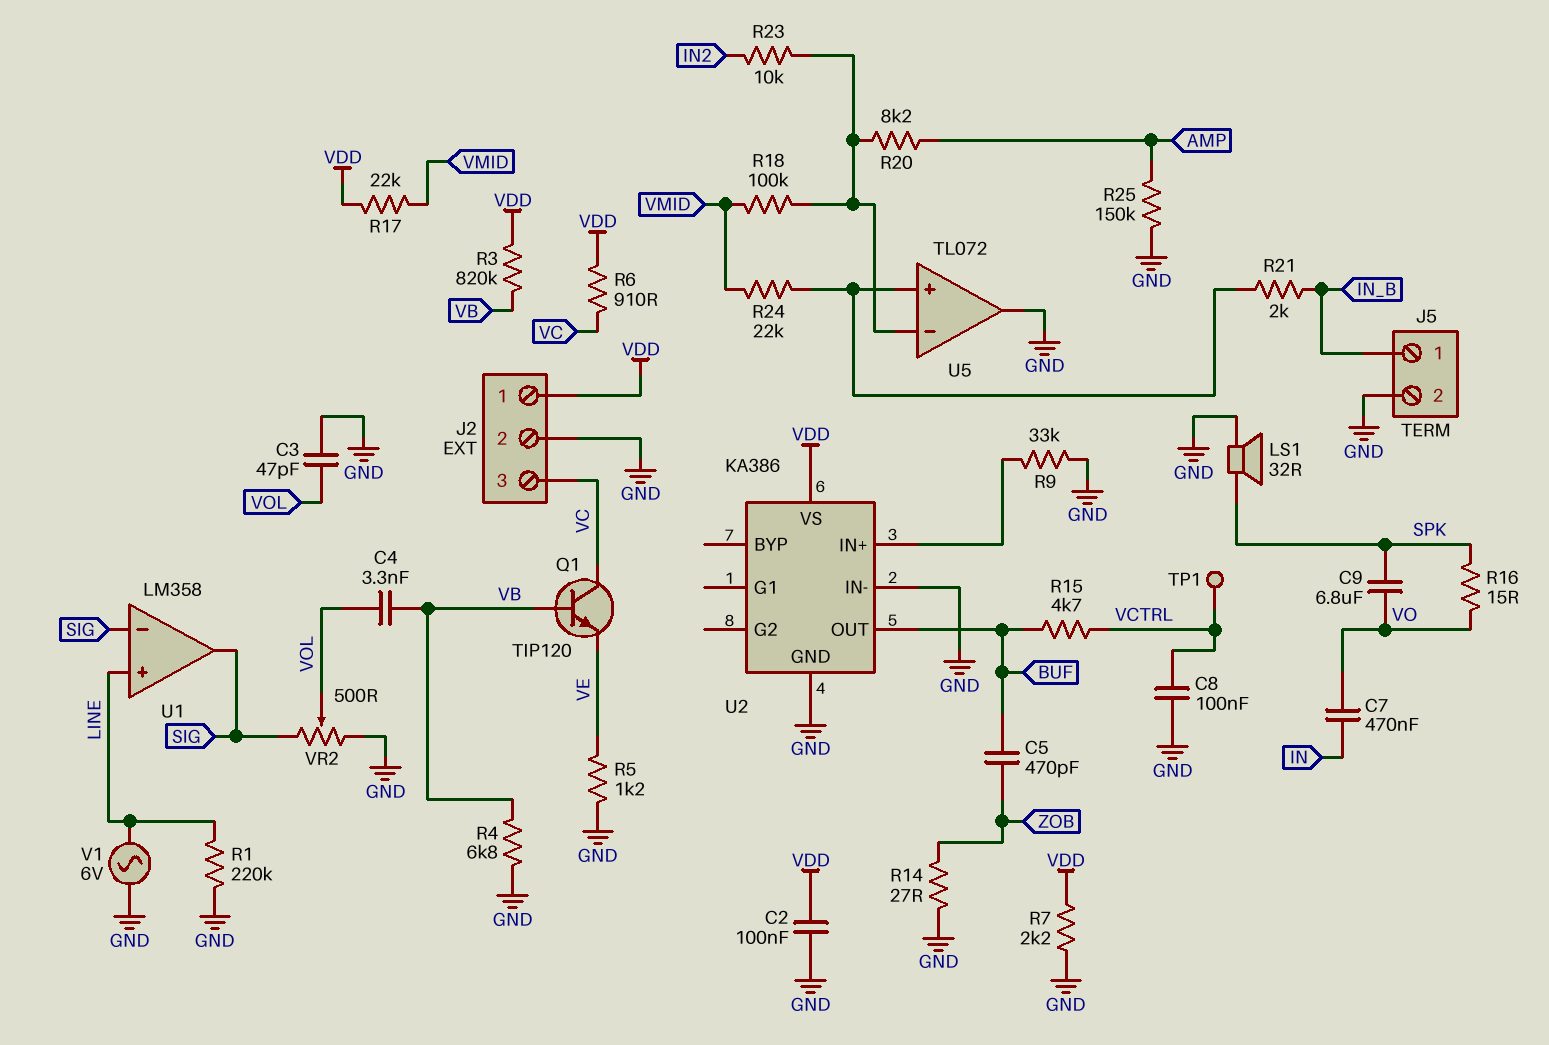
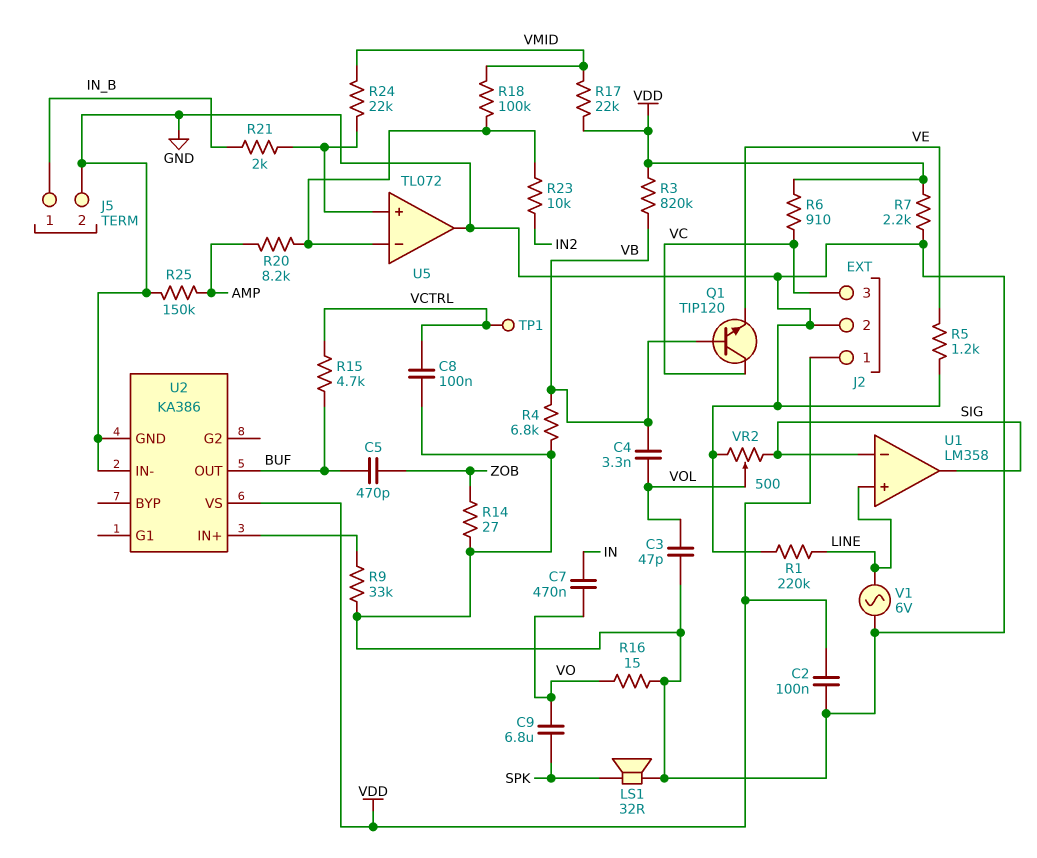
R16: 15 (SPK, VO) -> 15 (GND, VO)

